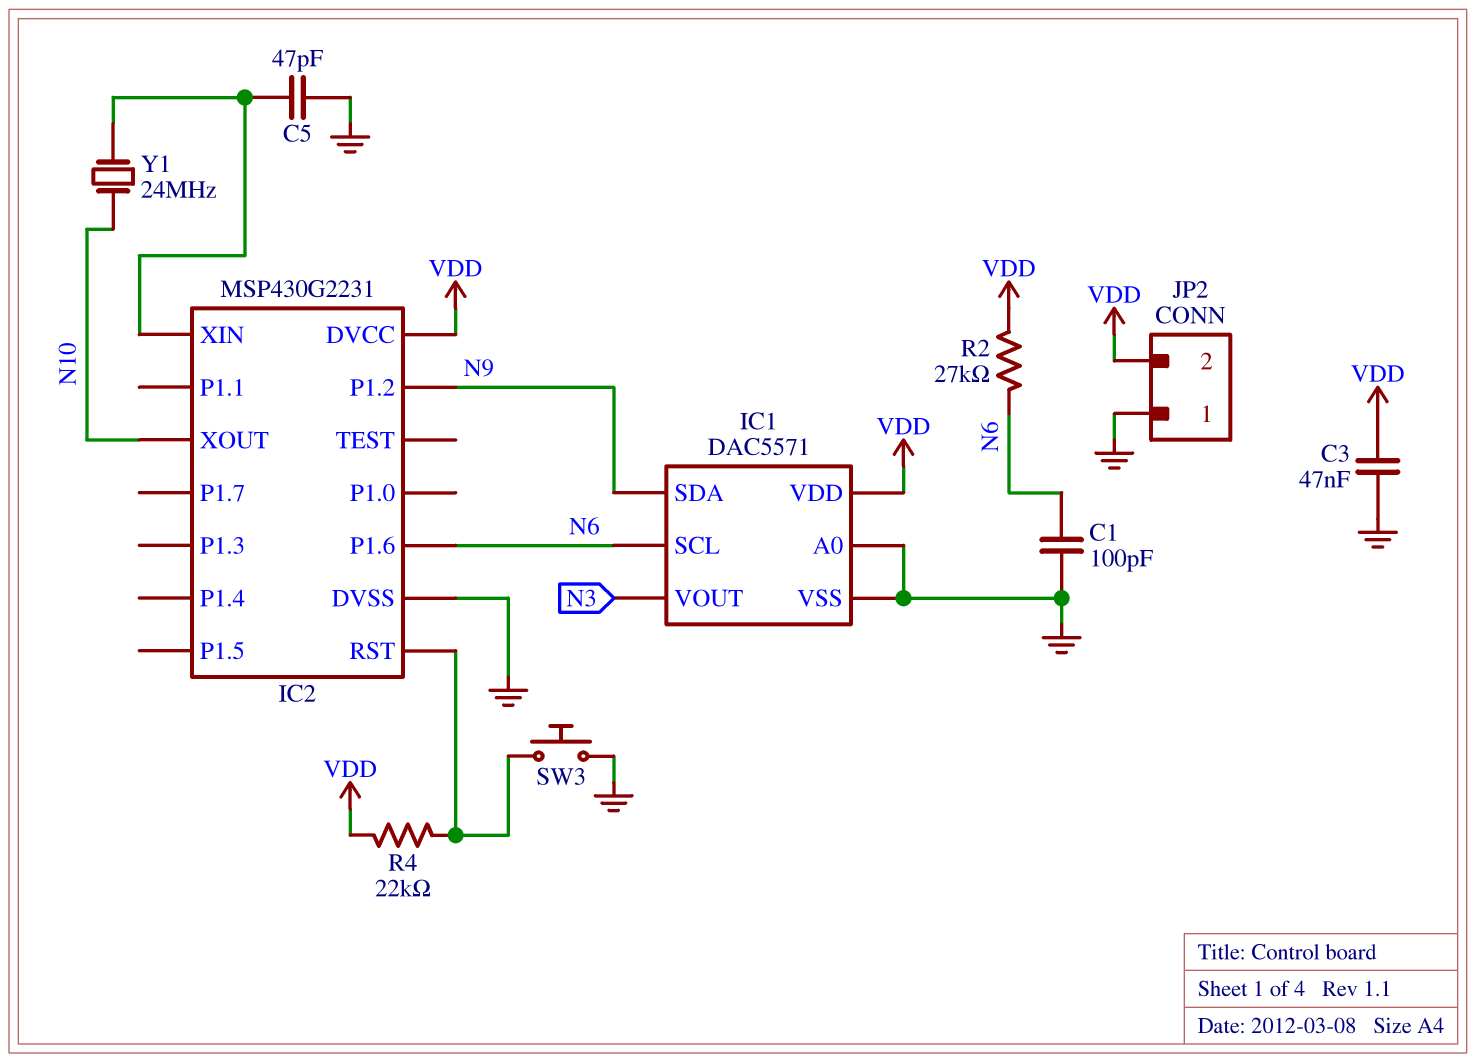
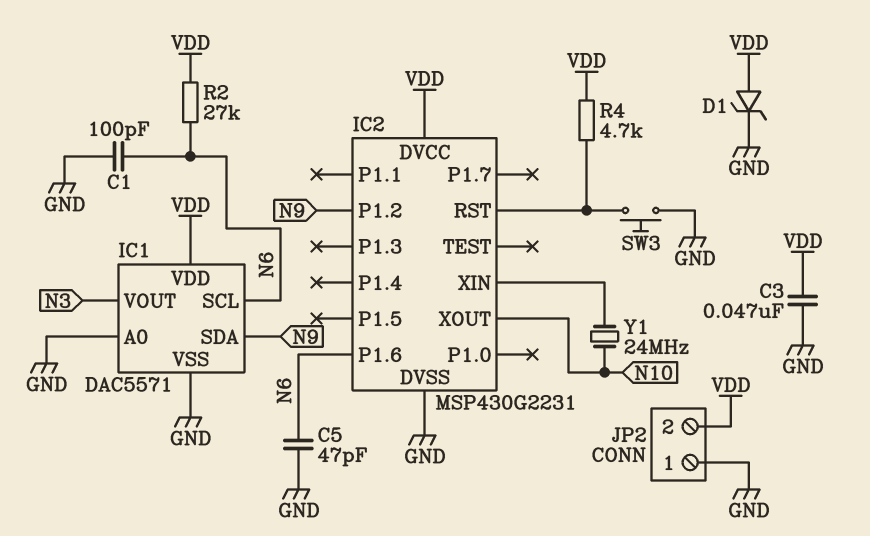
C5: 47pF (GND, IC2/XIN) -> 47pF (GND, N6)
D1: none -> zener (A VDD, K GND)
R4: 22k (IC2/RST, VDD) -> 4.7k (IC2/RST, VDD)

